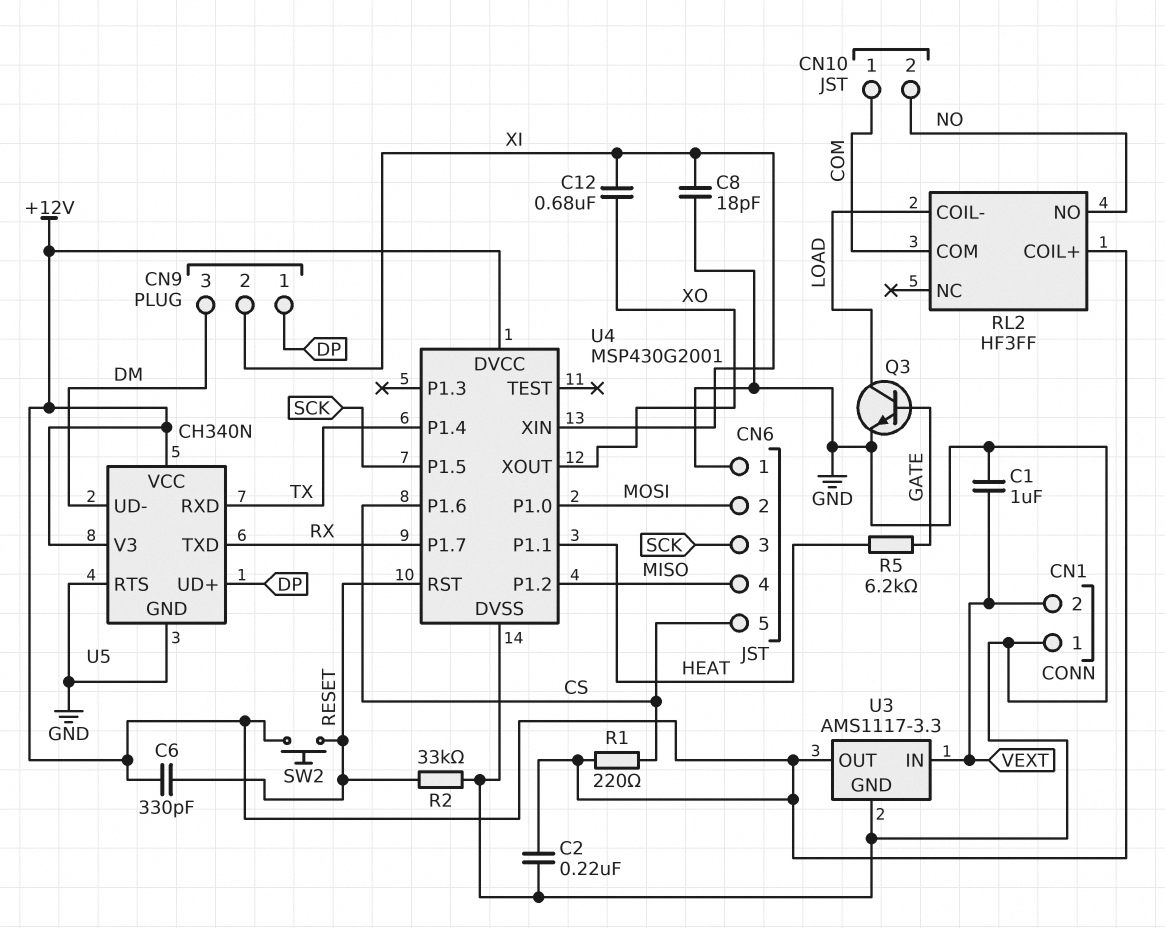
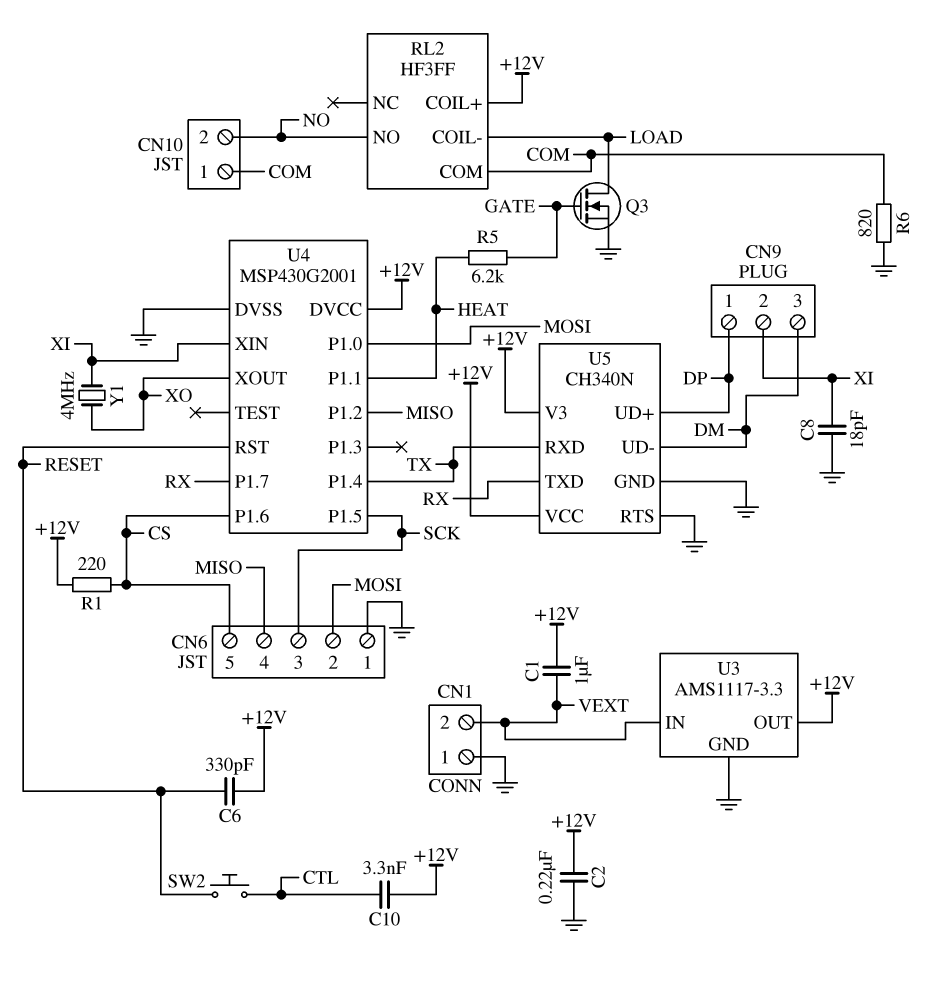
C1: 1uF (GND, VEXT) -> 1uF (+12V, VEXT)
C10: none -> 3.3nF (+12V, CTL)
C12: 680nF (XI, XO) -> none
Q3: NPN (B GATE, C LOAD, E GND) -> NMOS (G GATE, D LOAD, S GND)
R2: 33k (GND, RESET) -> none
R6: none -> 820 (COM, GND)
SW2: button (+12V, RESET) -> button (CTL, RESET)
Y1: none -> 4MHz (XI, XO)

